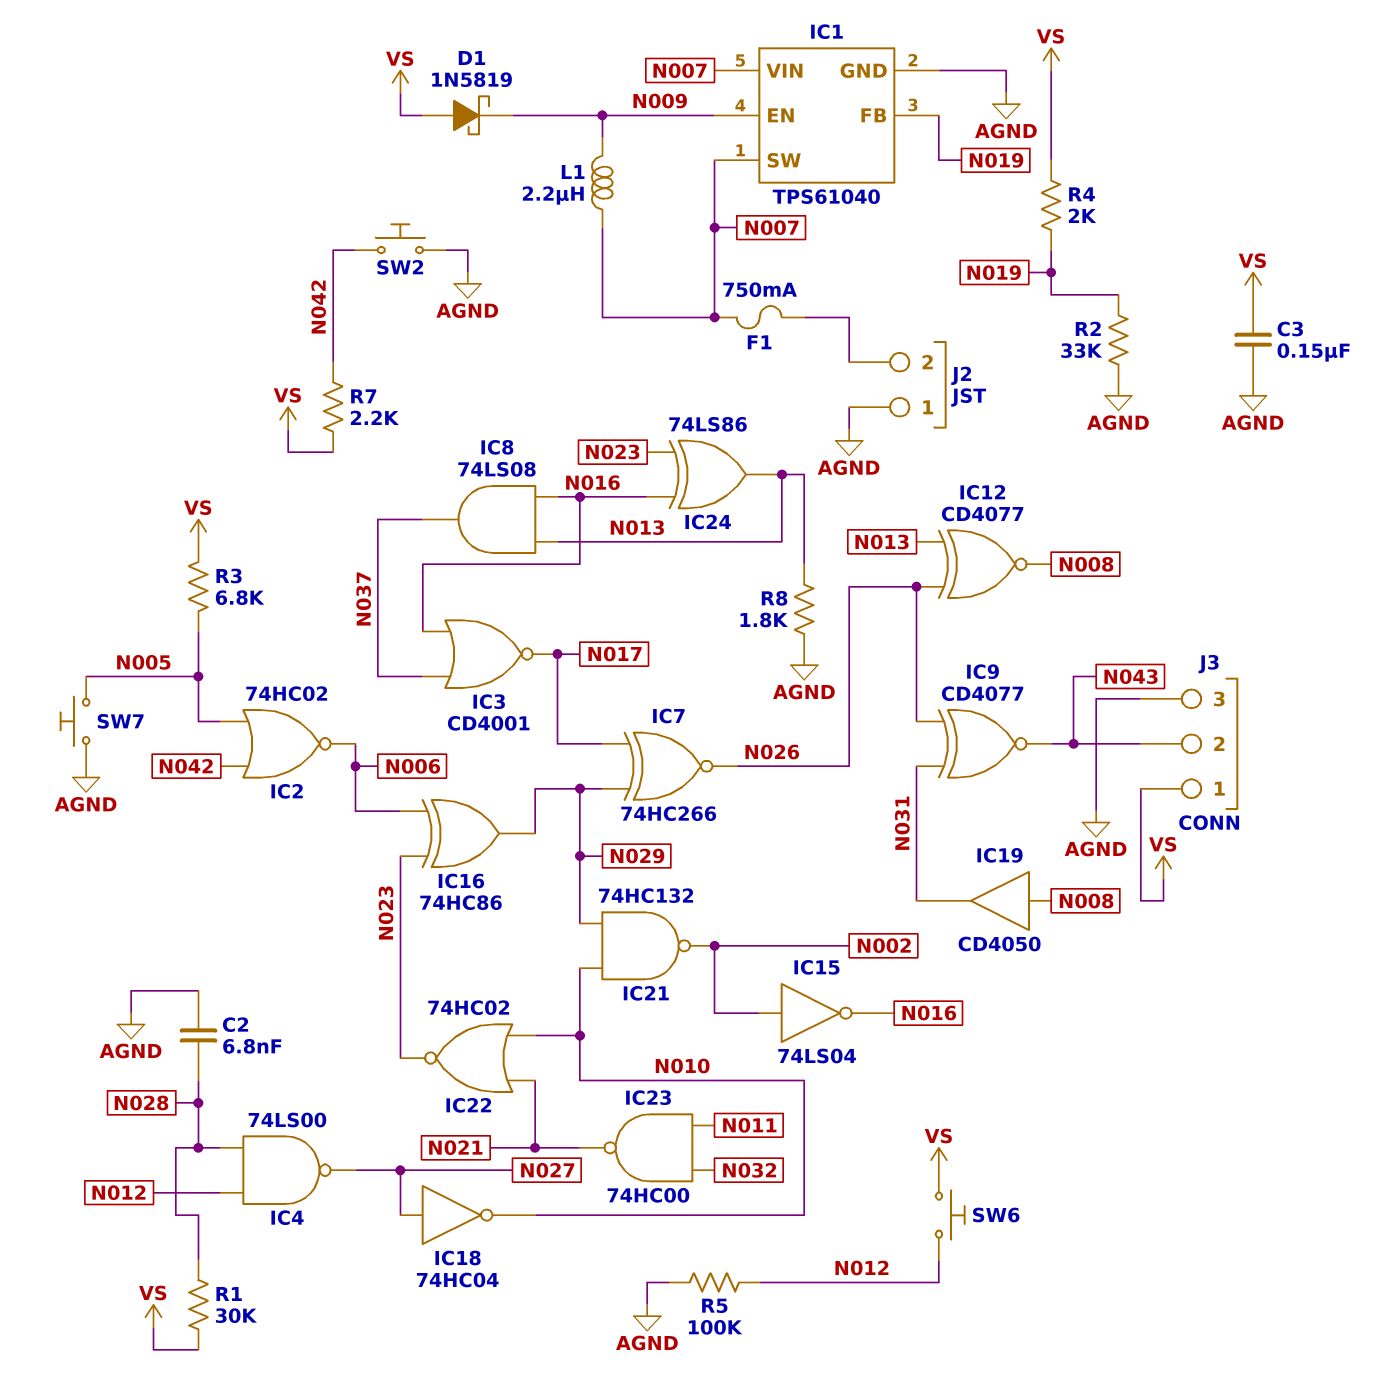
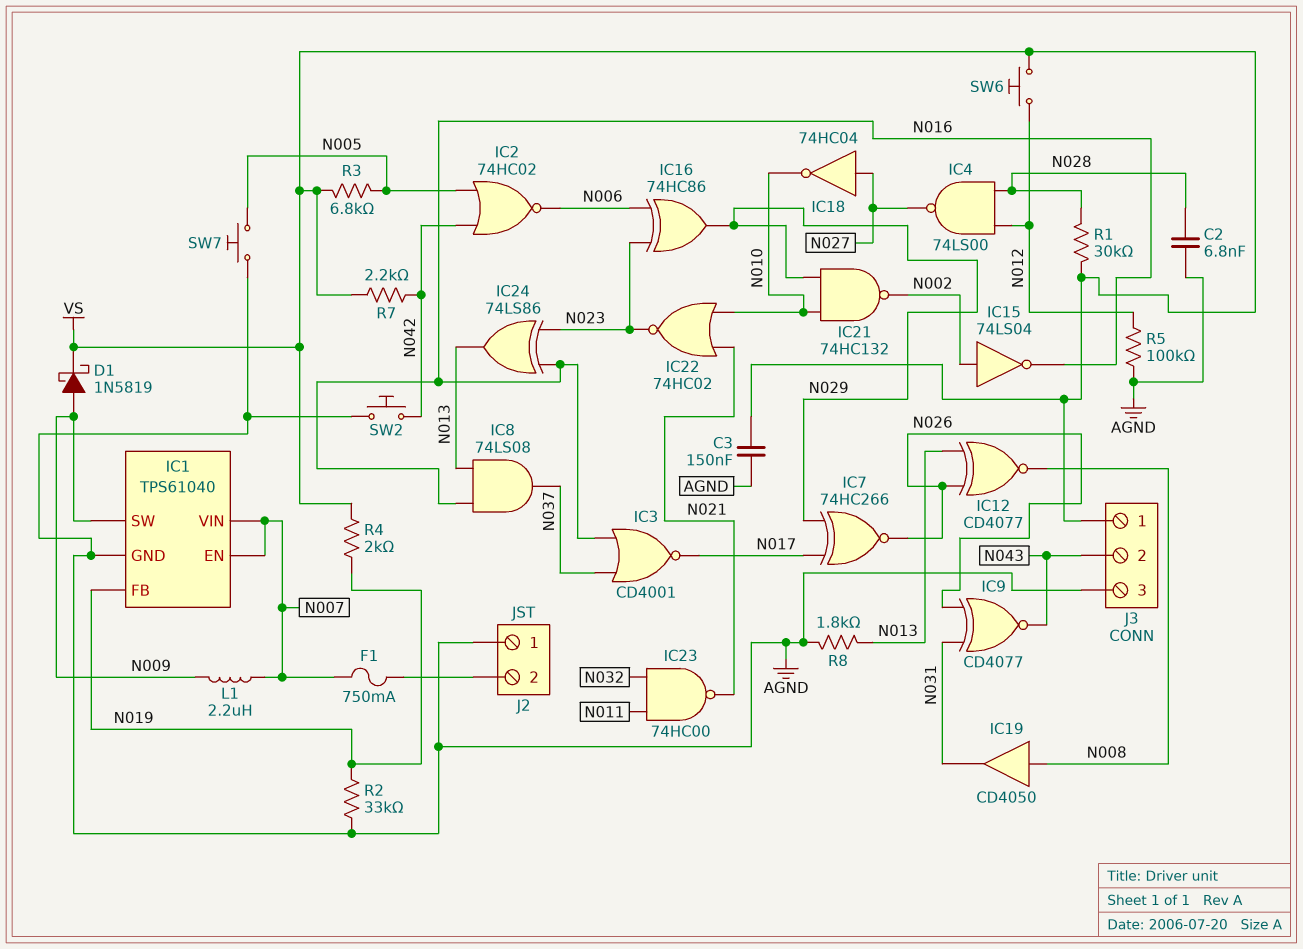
D1: schottky 1N5819 (A VS, K N009) -> schottky 1N5819 (A N009, K VS)
IC1 pin EN: N009 -> N007
IC1 pin SW: N007 -> N009

